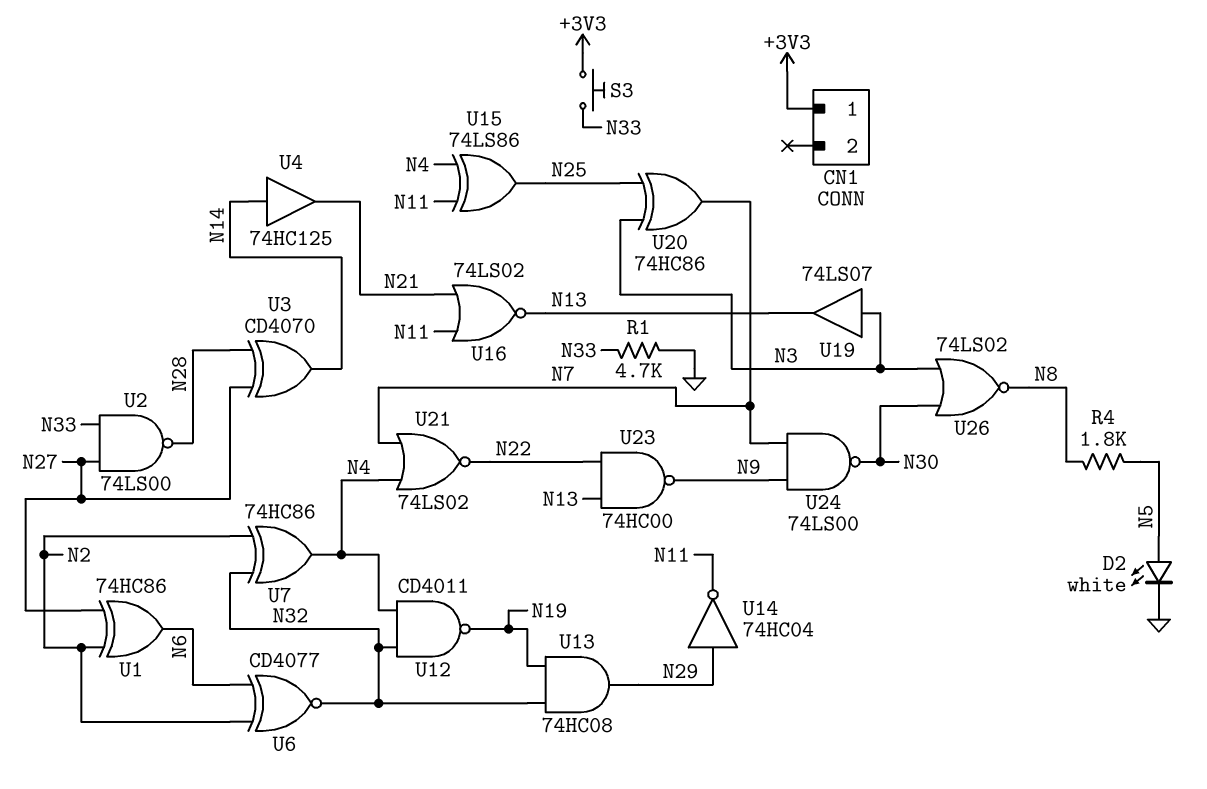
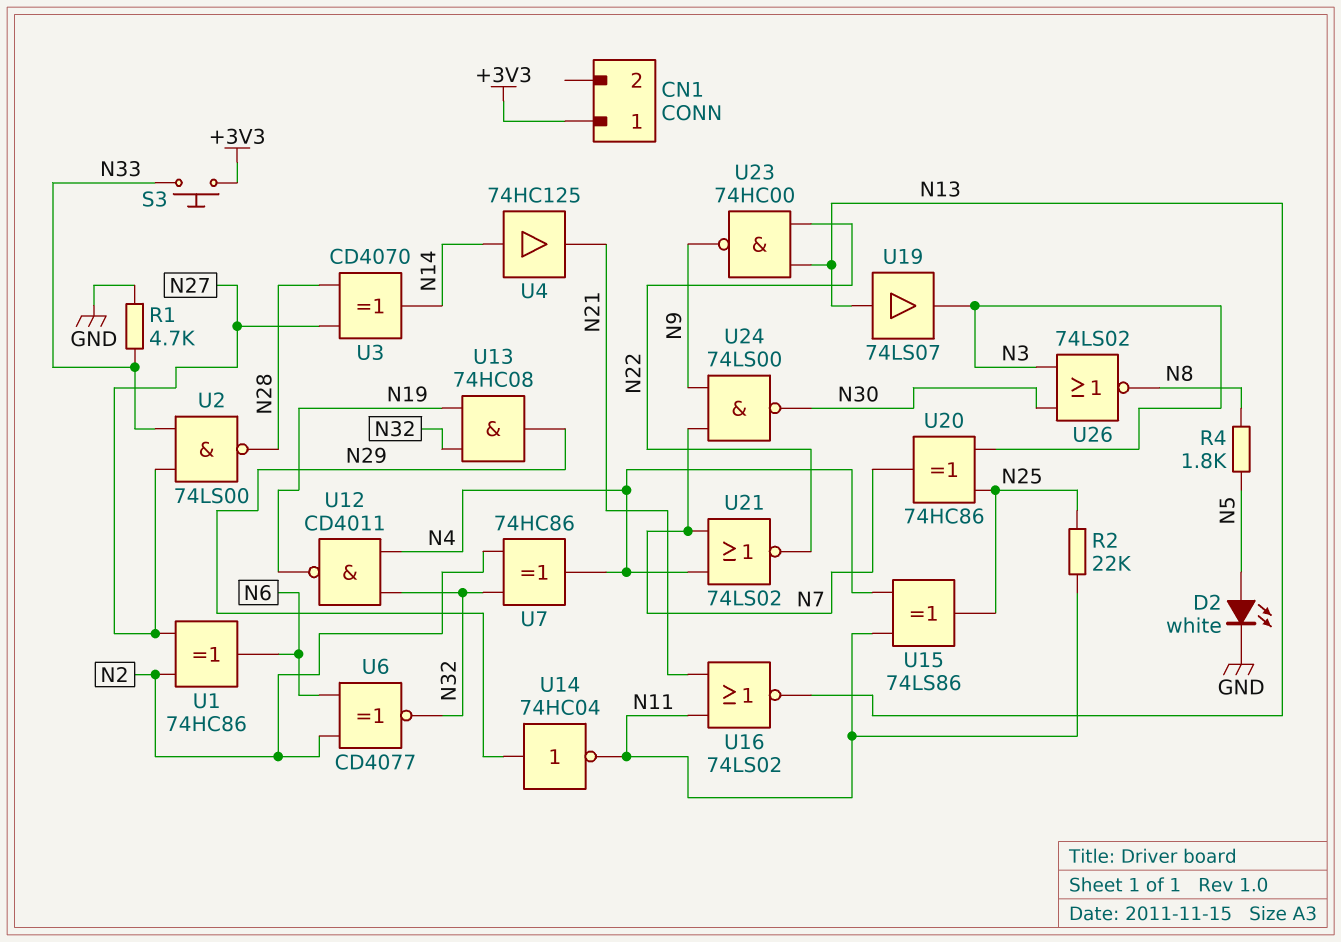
R2: none -> 22k (N11, N25)
U19: buffer 74LS07 (in N3, out N13) -> buffer 74LS07 (in N13, out N3)

